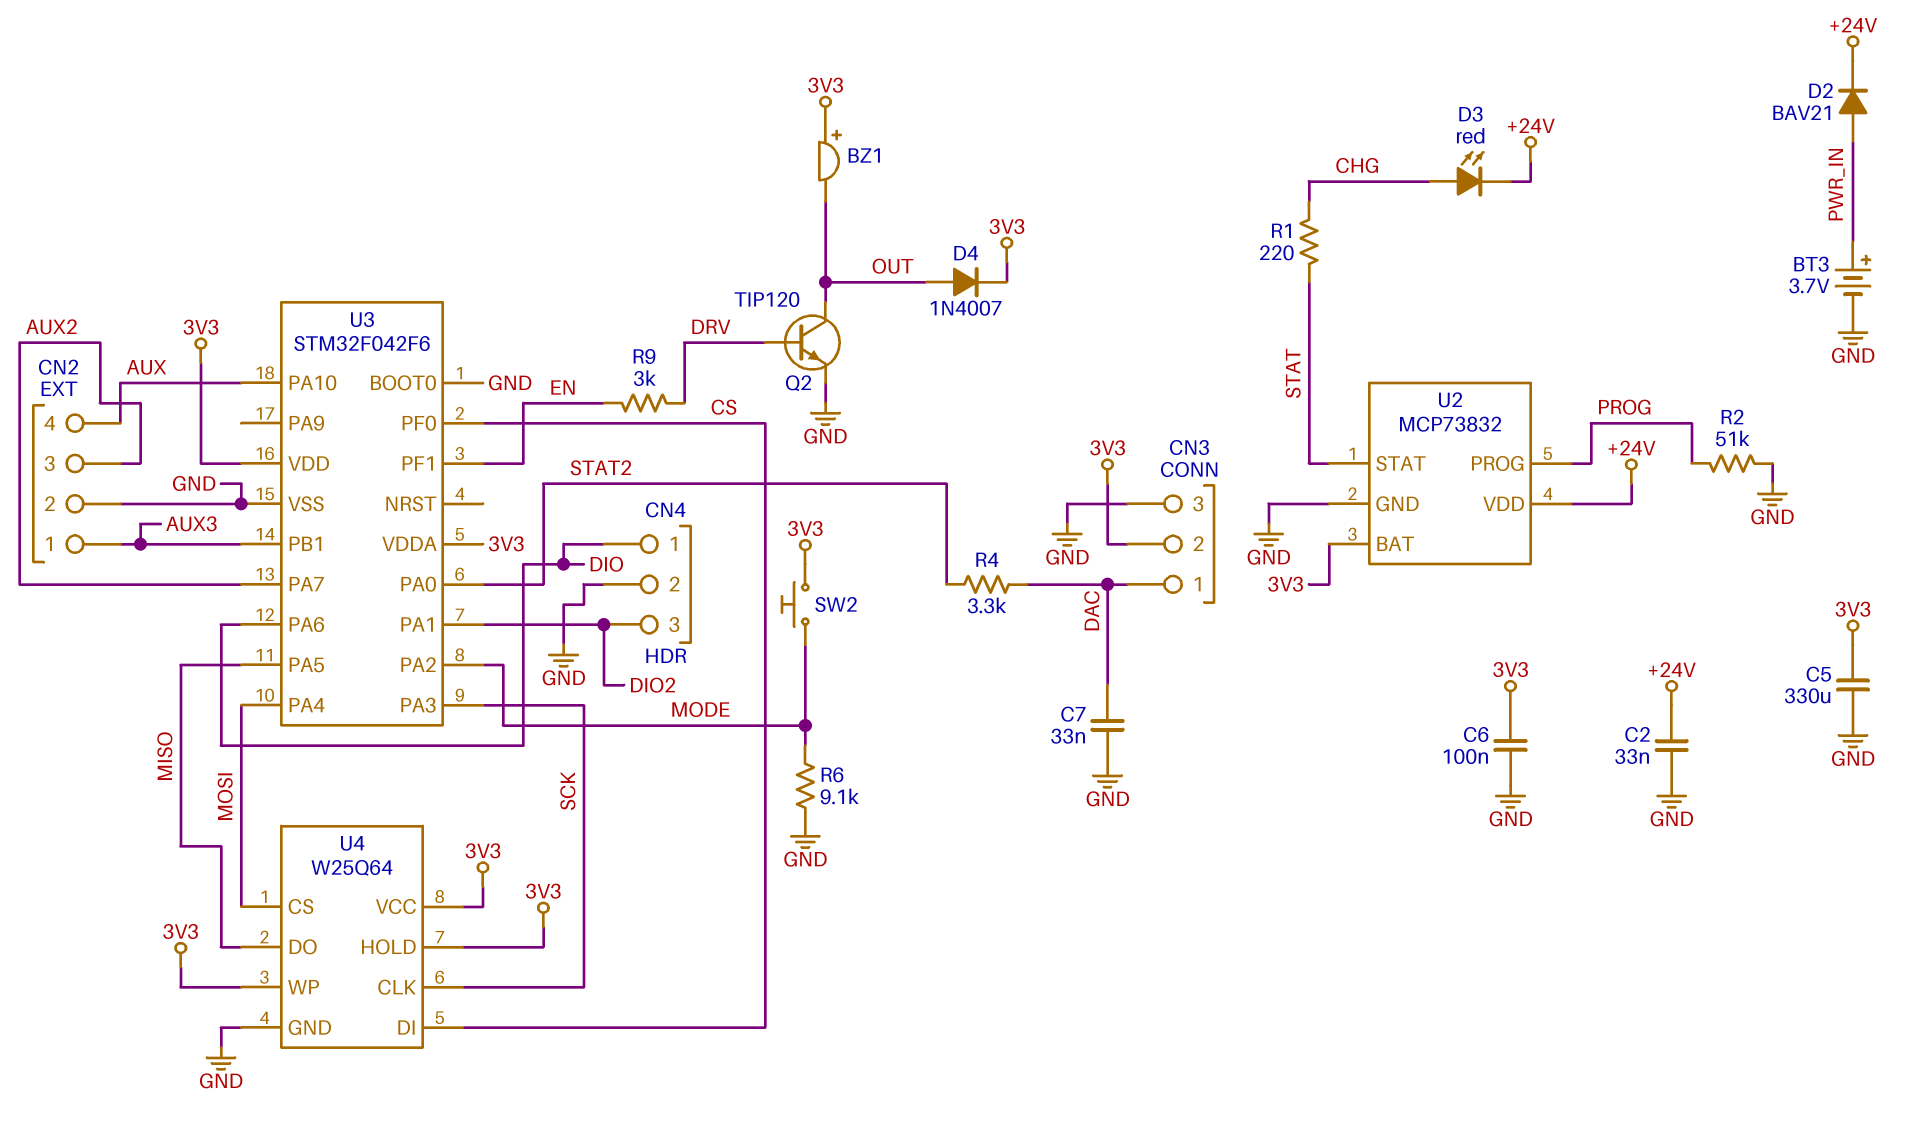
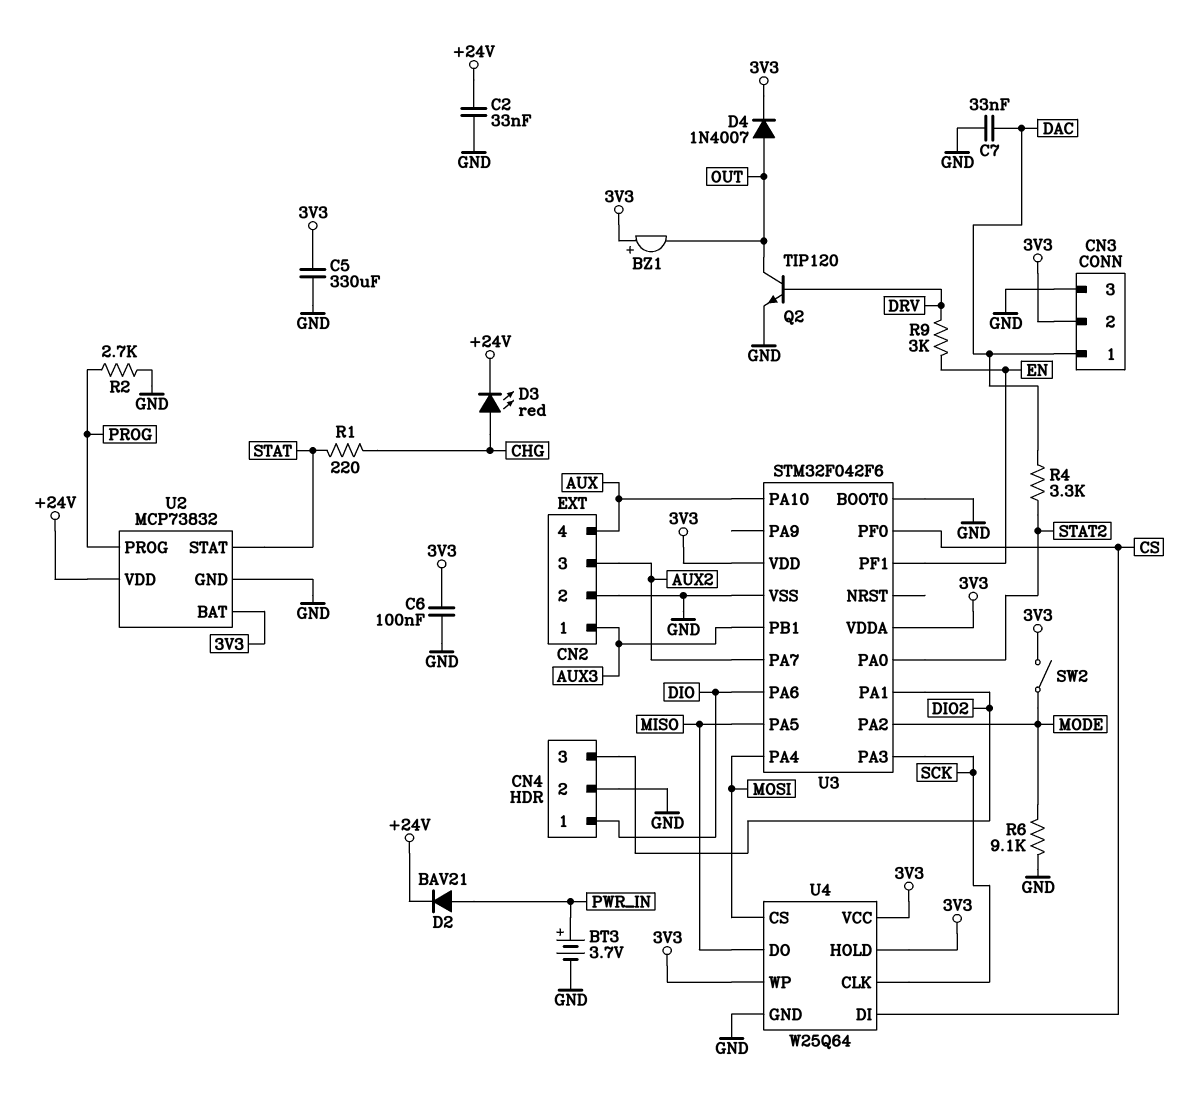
R2: 51k (GND, PROG) -> 2.7k (GND, PROG)
SW2: button (3V3, MODE) -> switch (3V3, MODE)

